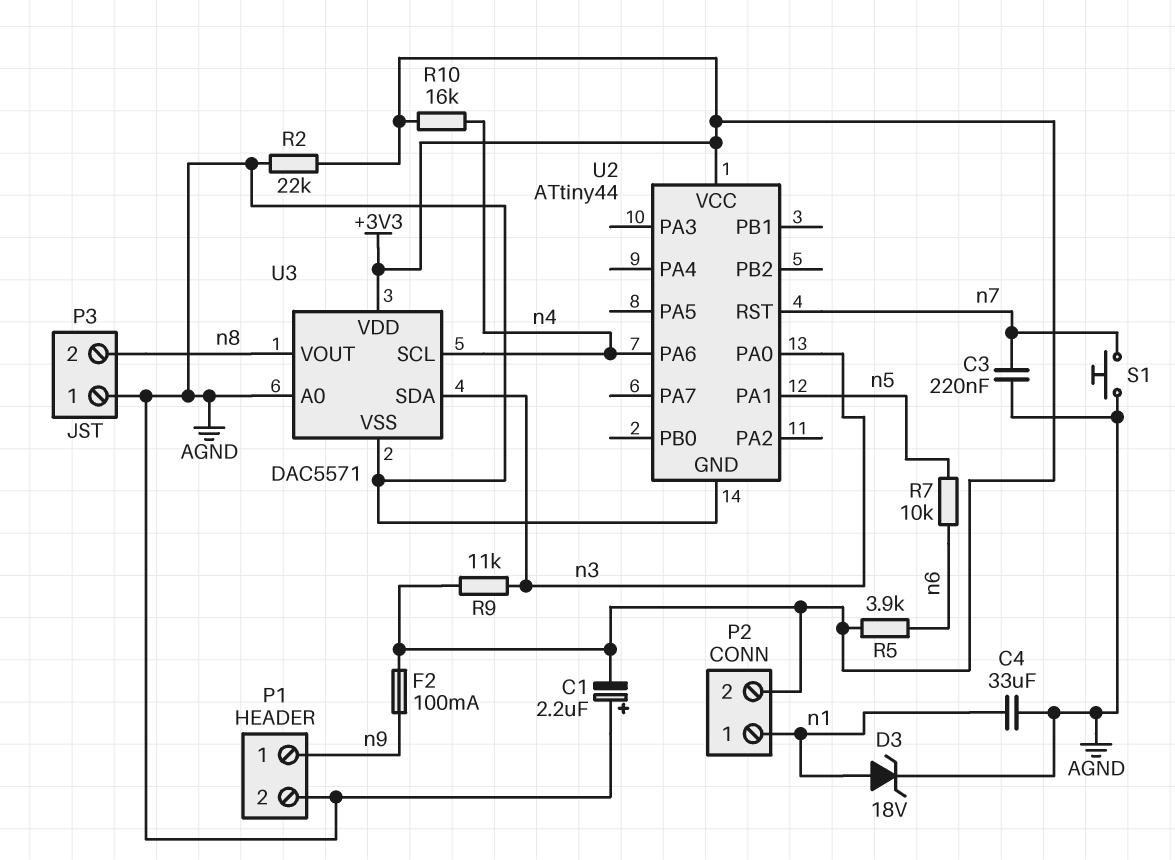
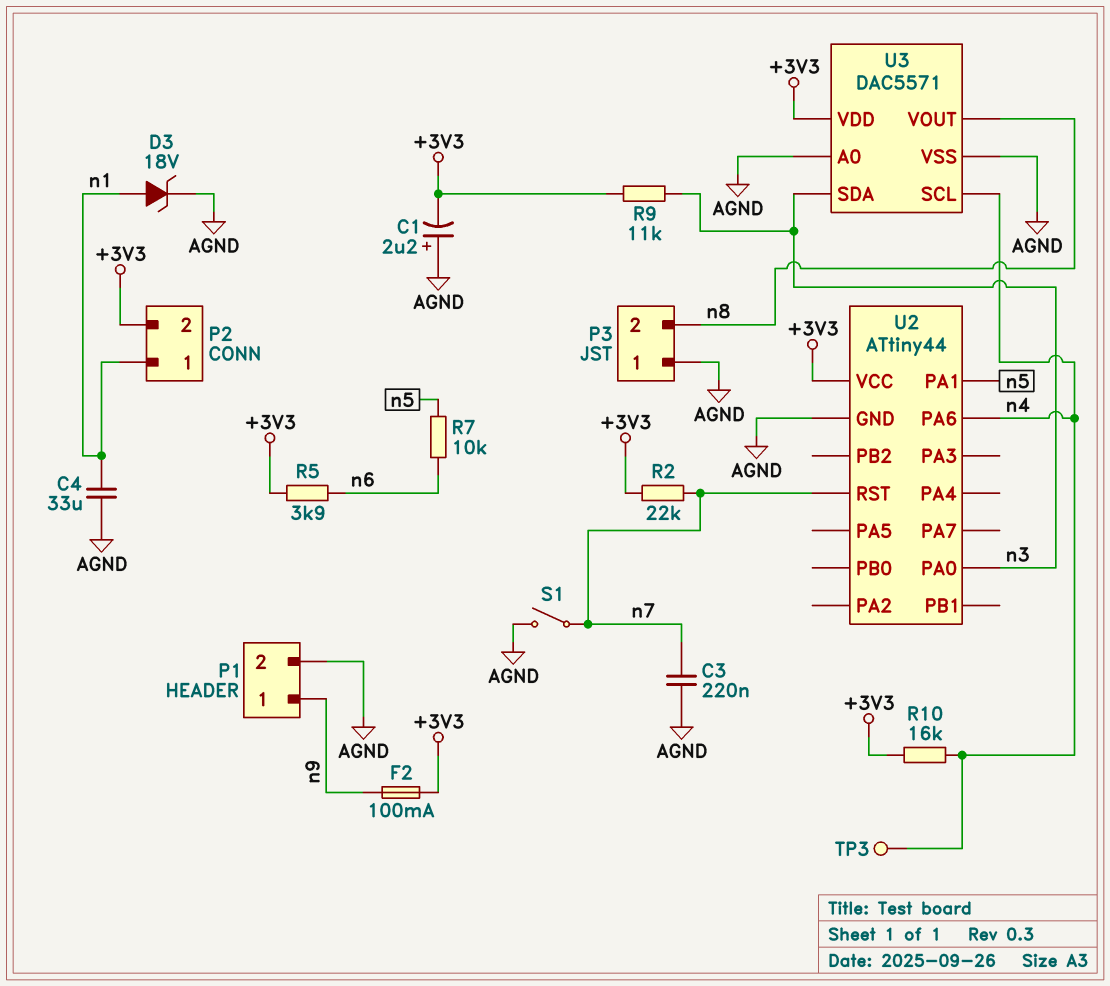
R2: 22k (+3V3, AGND) -> 22k (+3V3, n7)
S1: button (AGND, n7) -> switch (AGND, n7)
TP3: none -> test point (n4)

